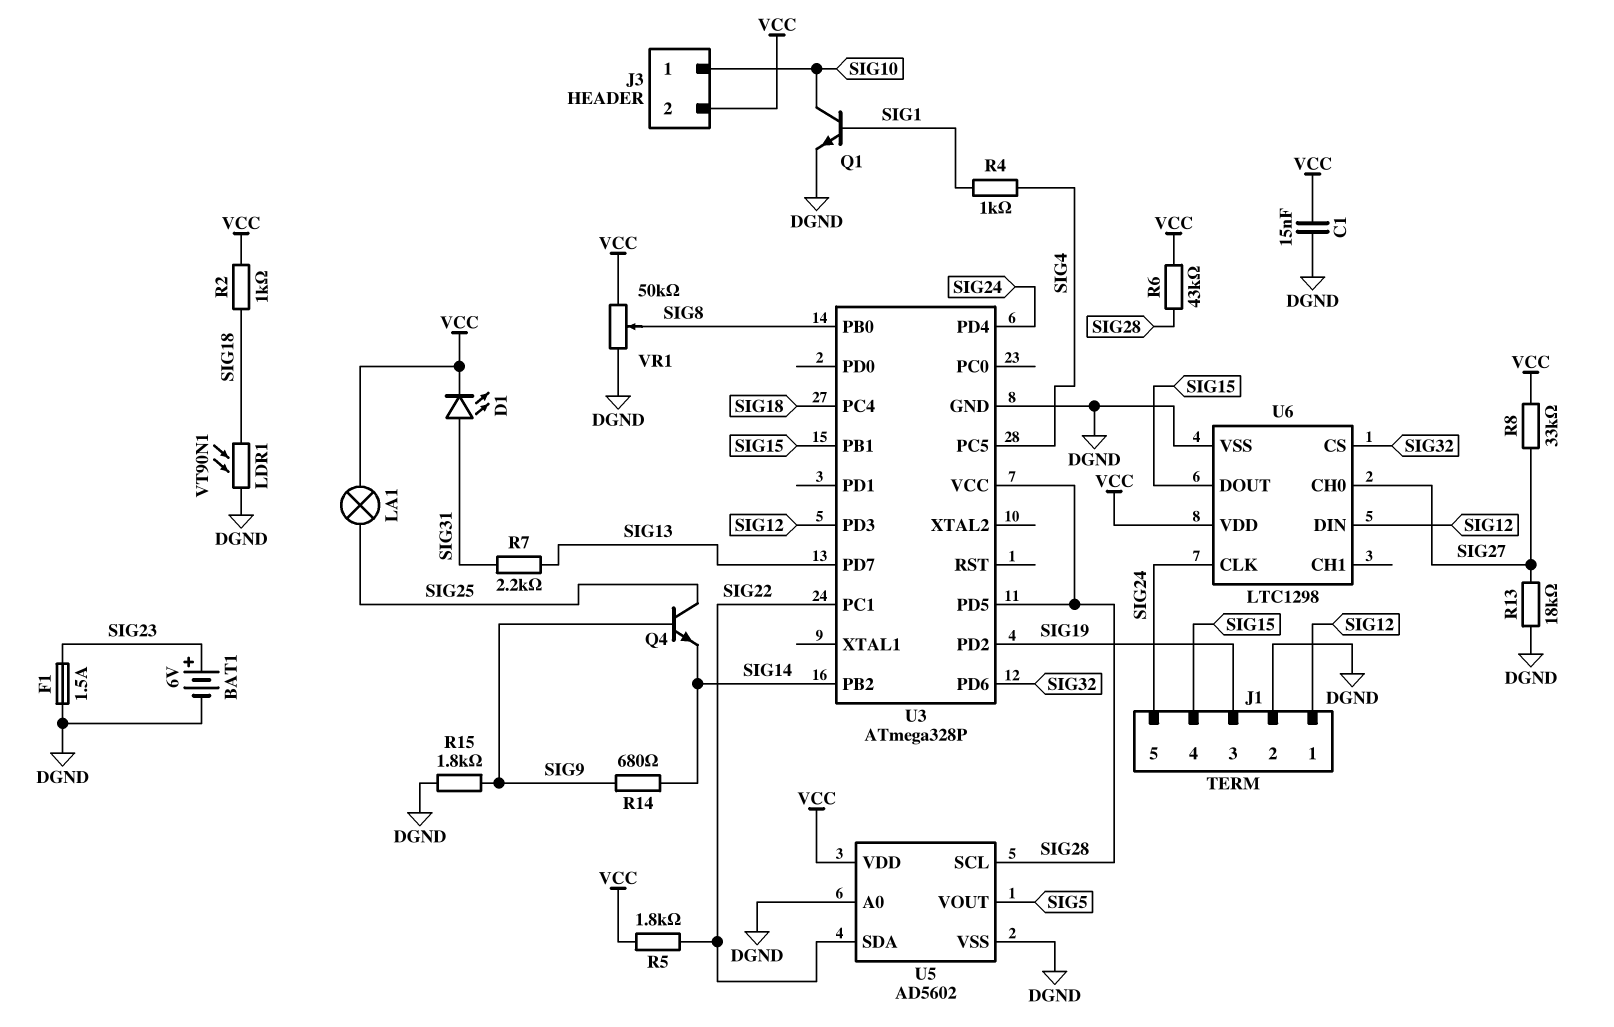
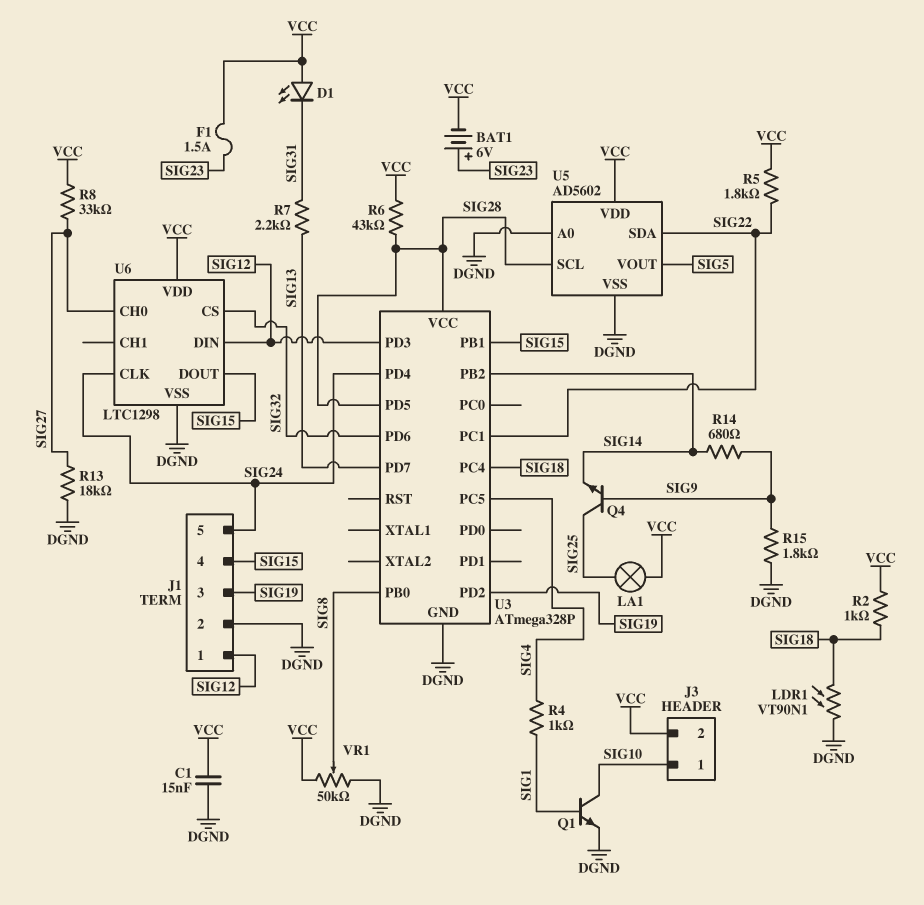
BAT1: 6V (plus SIG23, minus DGND) -> 6V (plus SIG23, minus VCC)
D1: LED (A SIG31, K VCC) -> LED (A VCC, K SIG31)
F1: 1.5A (DGND, SIG23) -> 1.5A (SIG23, VCC)

